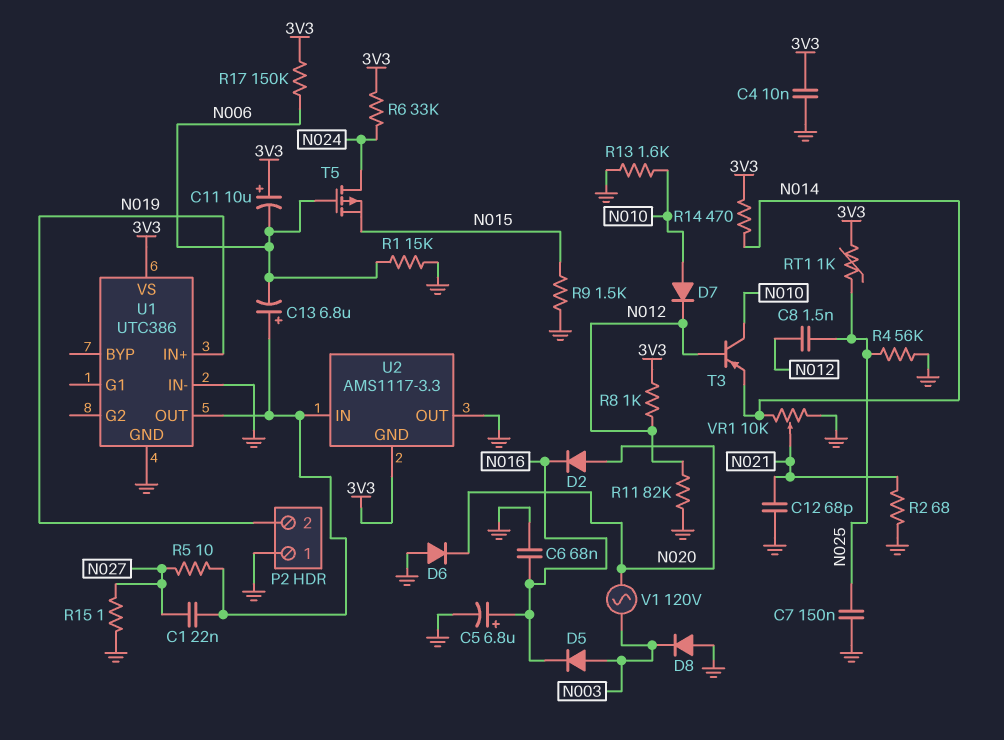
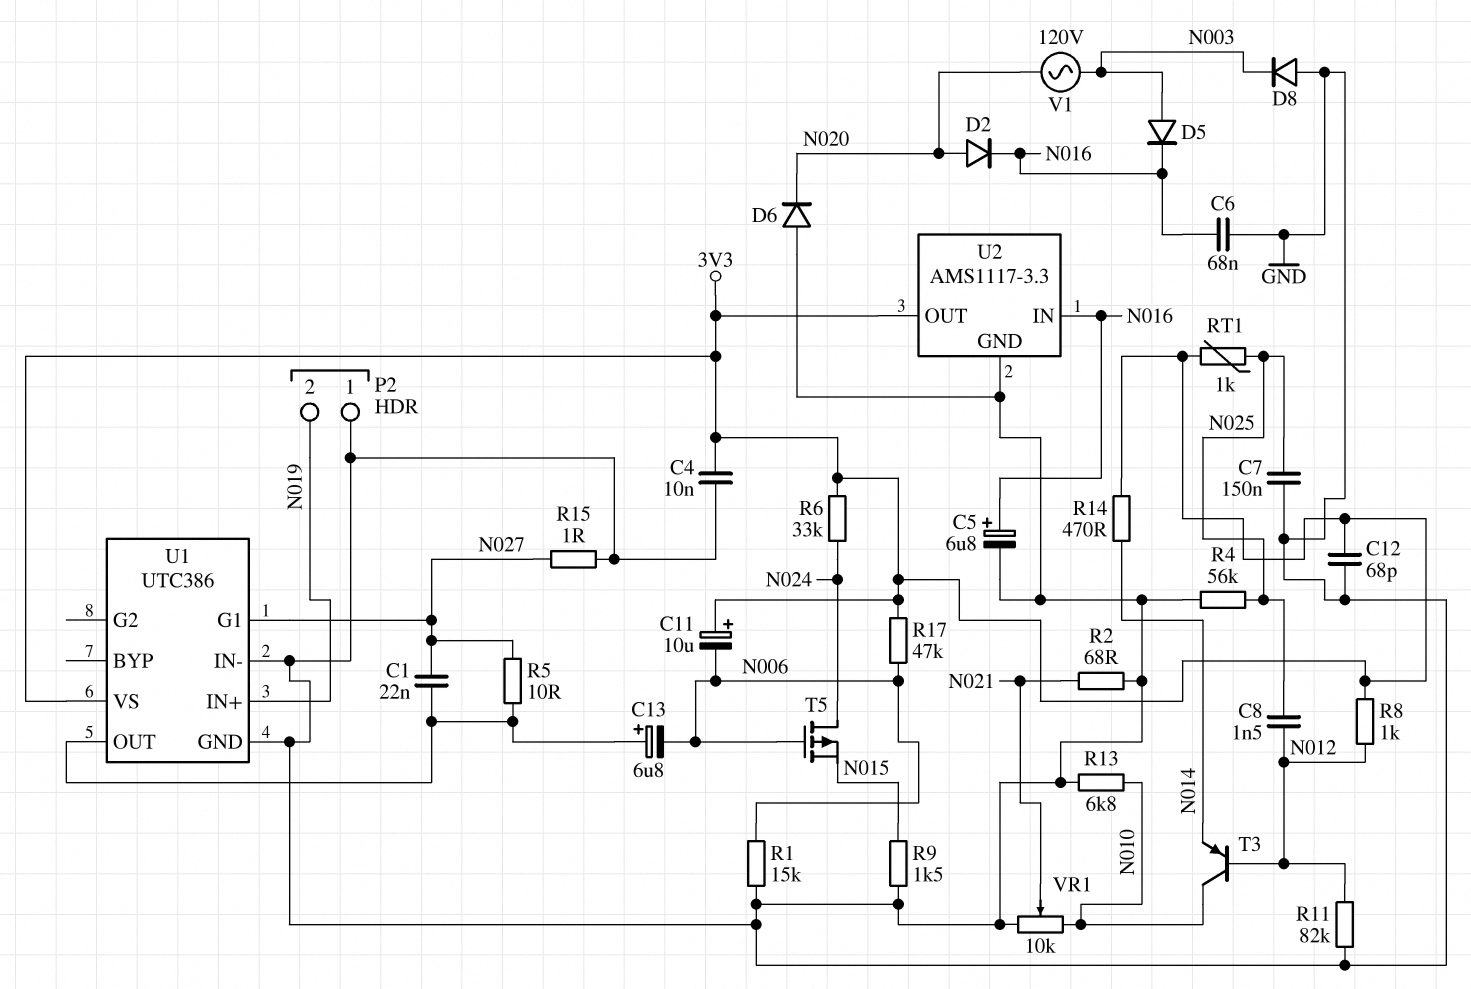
C12: 68pF (GND, N021) -> 68pF (3V3, GND)
D7: diode (A N010, K N012) -> none
R13: 1.6k (GND, N010) -> 6.8k (GND, N010)
R17: 150k (3V3, N006) -> 47k (3V3, N006)
U1 pin G1: none -> N027
U2 pin GND: 3V3 -> GND
U2 pin IN: U1/OUT -> N016
U2 pin OUT: GND -> 3V3
VR1: 10k (GND, N014, wiper N021) -> 10k (GND, N010, wiper N021)

